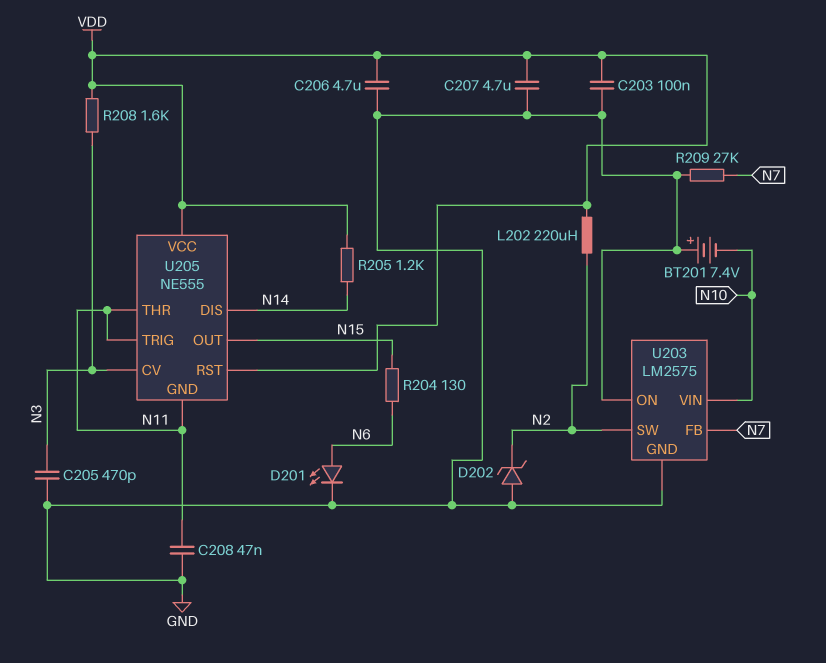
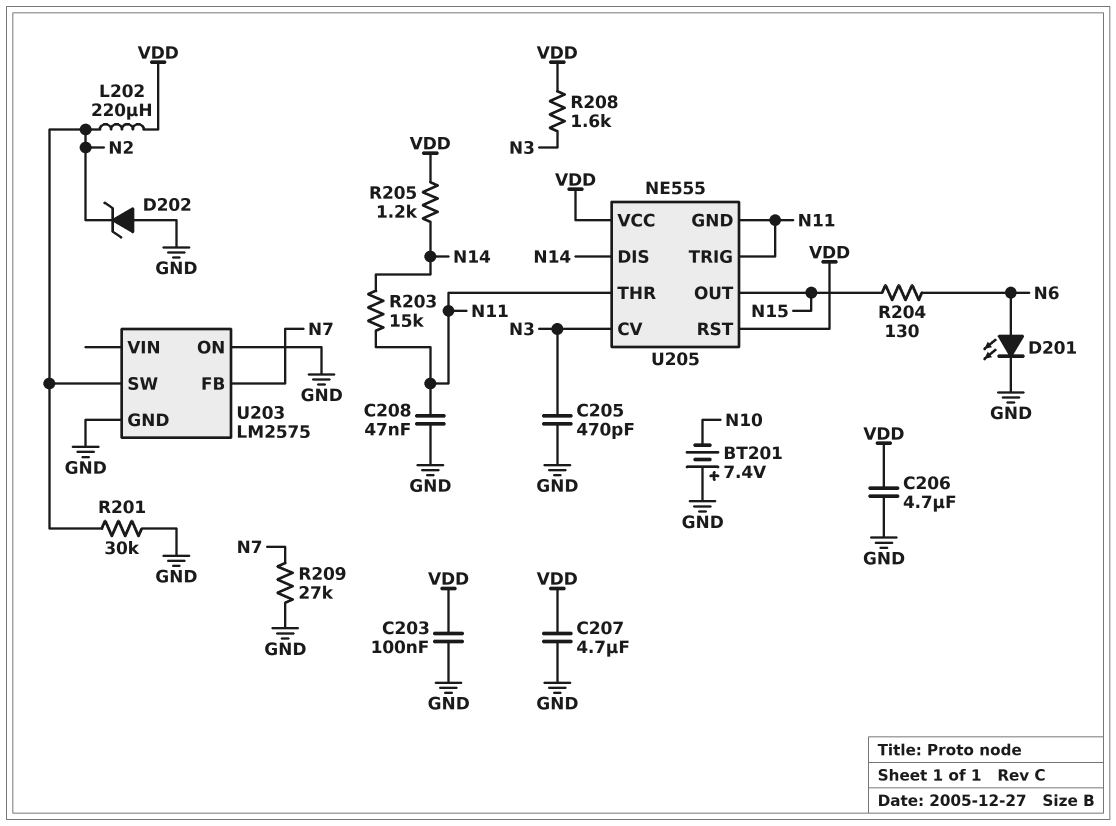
R201: none -> 30k (GND, N2)
R203: none -> 15k (N11, N14)
U203 pin VIN: N10 -> none

